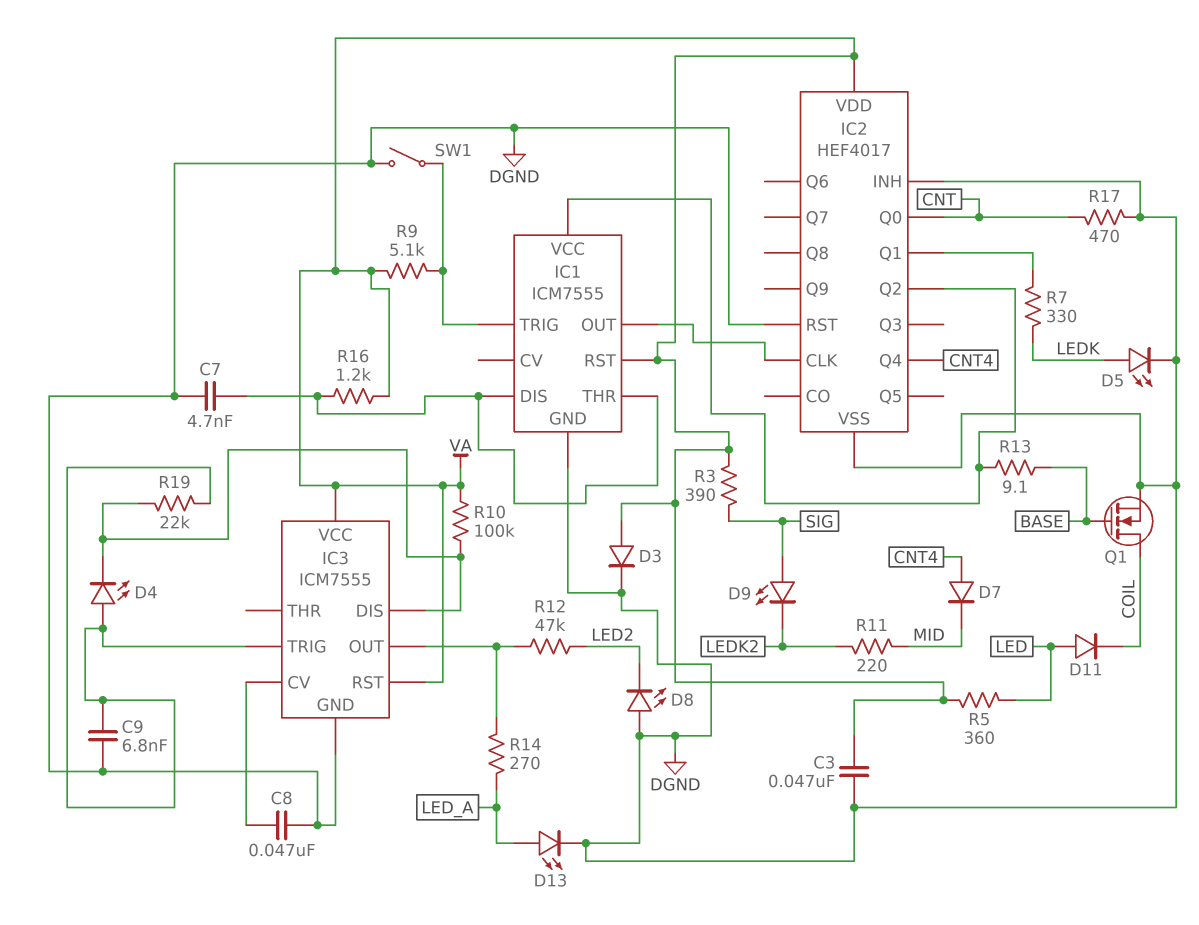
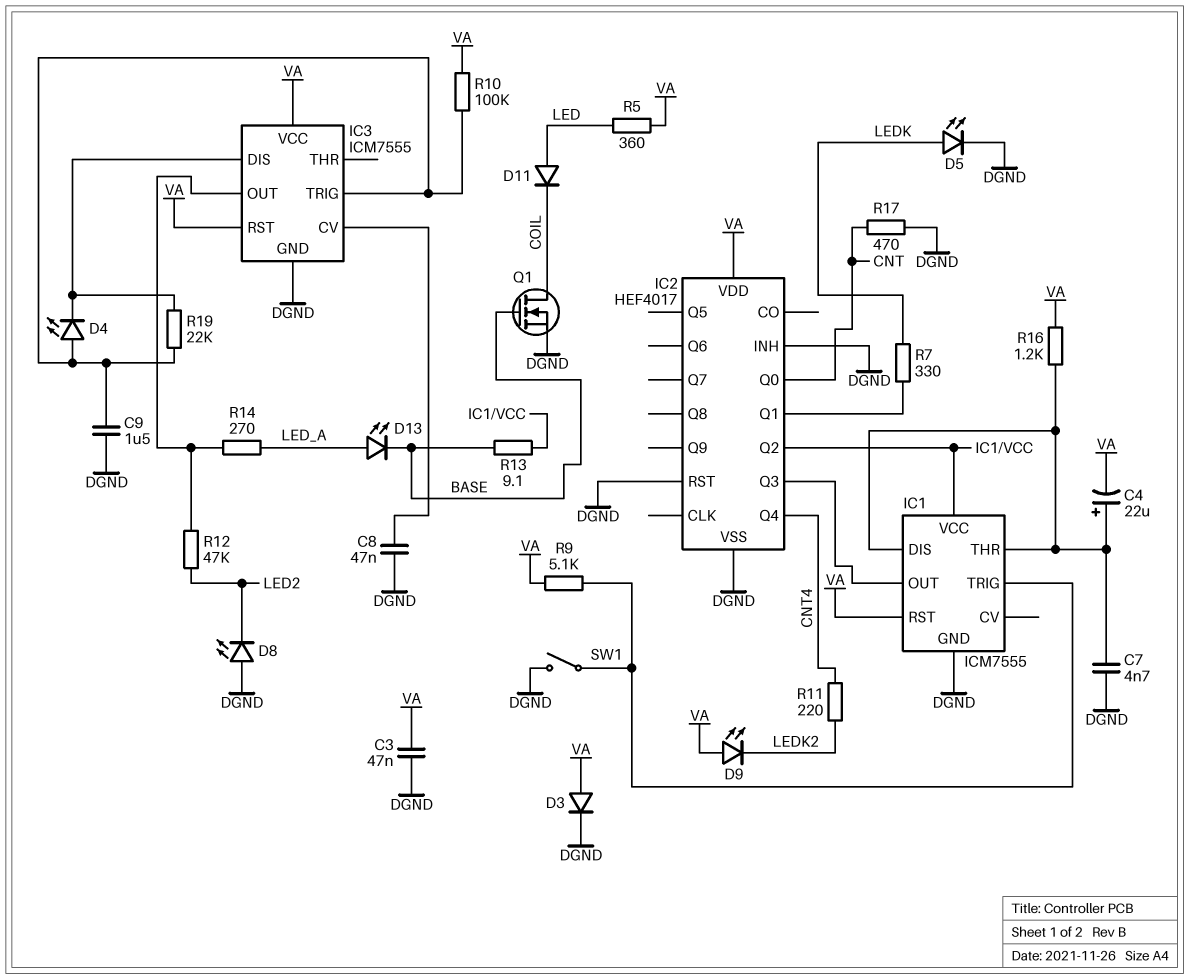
C4: none -> 22uF (plus IC1/DIS, minus VA)
C9: 6.8nF (DGND, IC3/TRIG) -> 1.5uF (DGND, IC3/TRIG)
D7: diode (A CNT4, K MID) -> none
D9: LED (A SIG, K LEDK2) -> LED (A VA, K LEDK2)
D13: LED (A LED_A, K DGND) -> LED (A LED_A, K BASE)
IC2 pin CLK: IC1/OUT -> none
IC2 pin Q3: none -> IC1/OUT
R3: 390 (SIG, VA) -> none
R10: 100k (IC3/DIS, VA) -> 100k (IC3/TRIG, VA)
R11: 220 (LEDK2, MID) -> 220 (CNT4, LEDK2)

